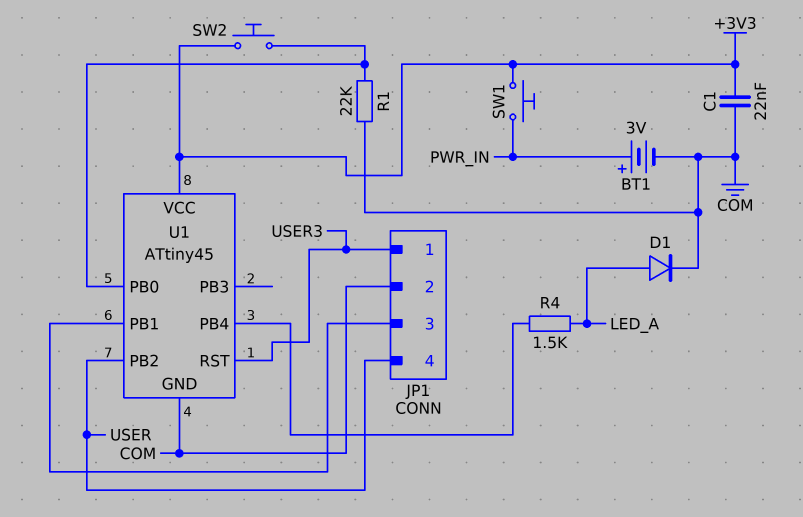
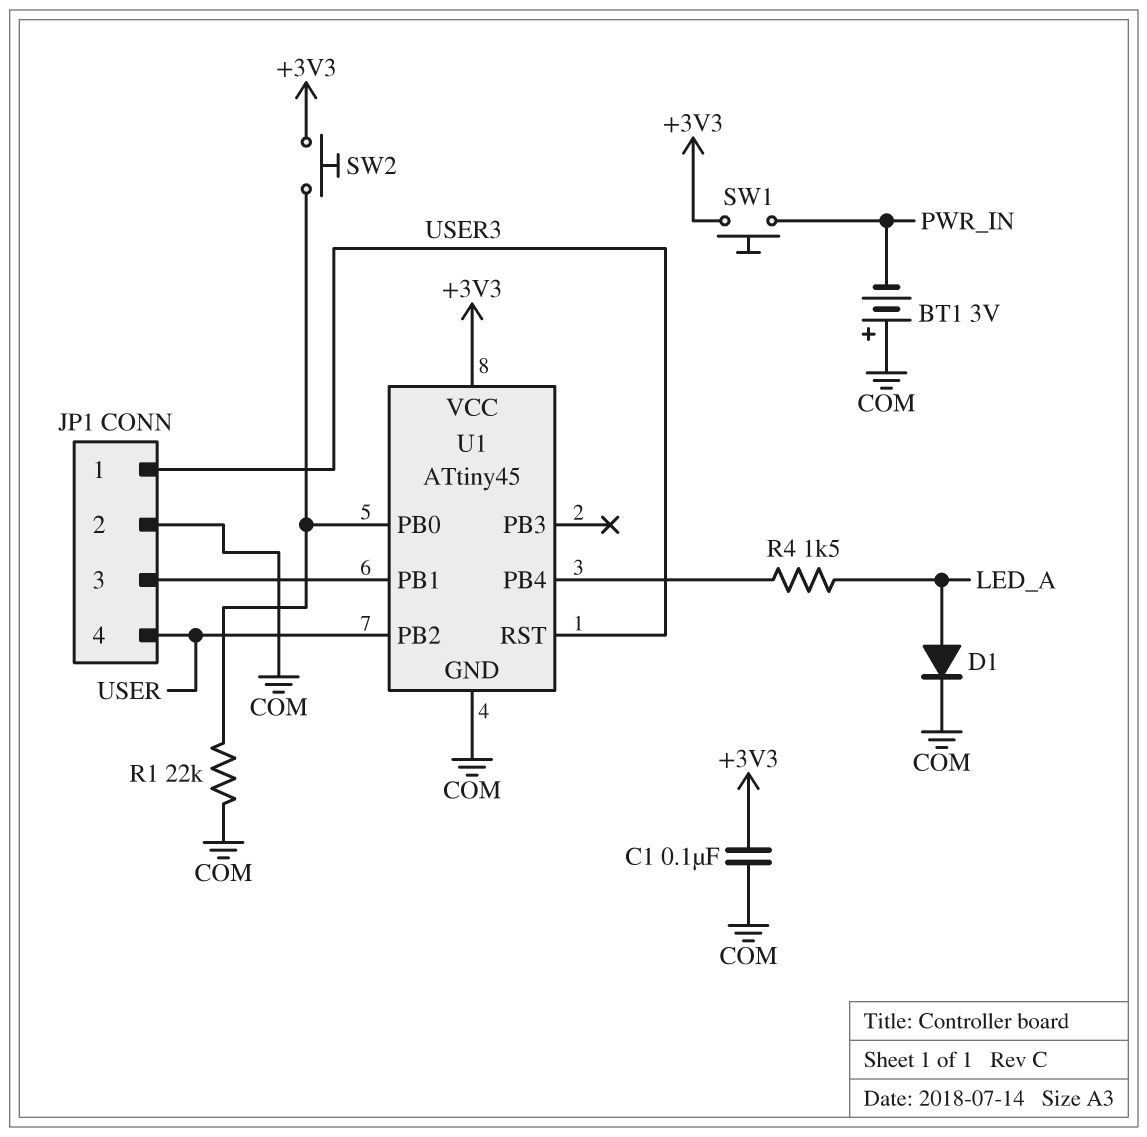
BT1: 3V (plus PWR_IN, minus COM) -> 3V (plus COM, minus PWR_IN)
C1: 22nF (+3V3, COM) -> 100nF (+3V3, COM)

